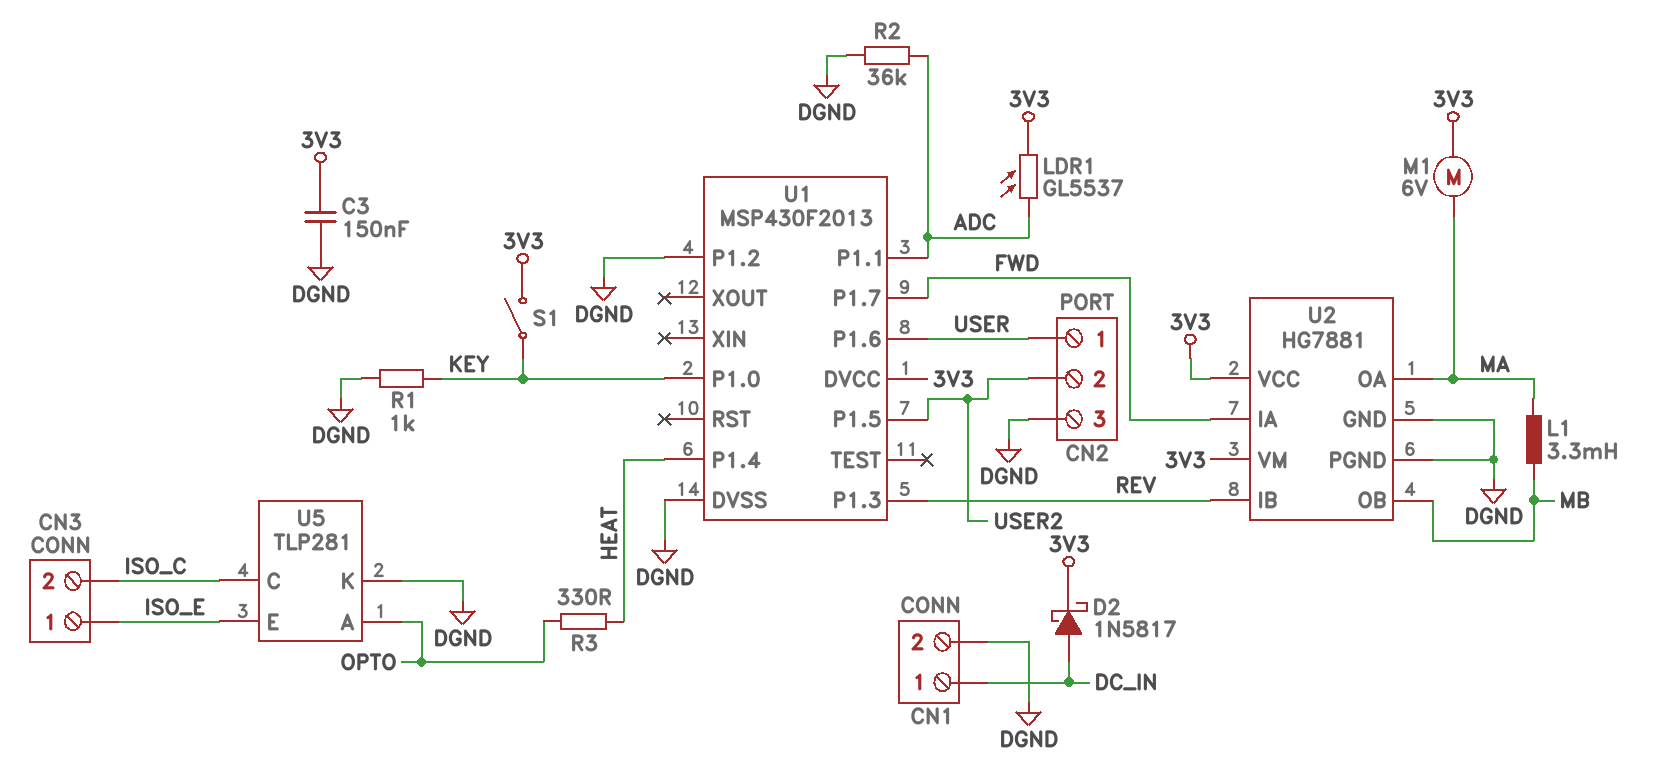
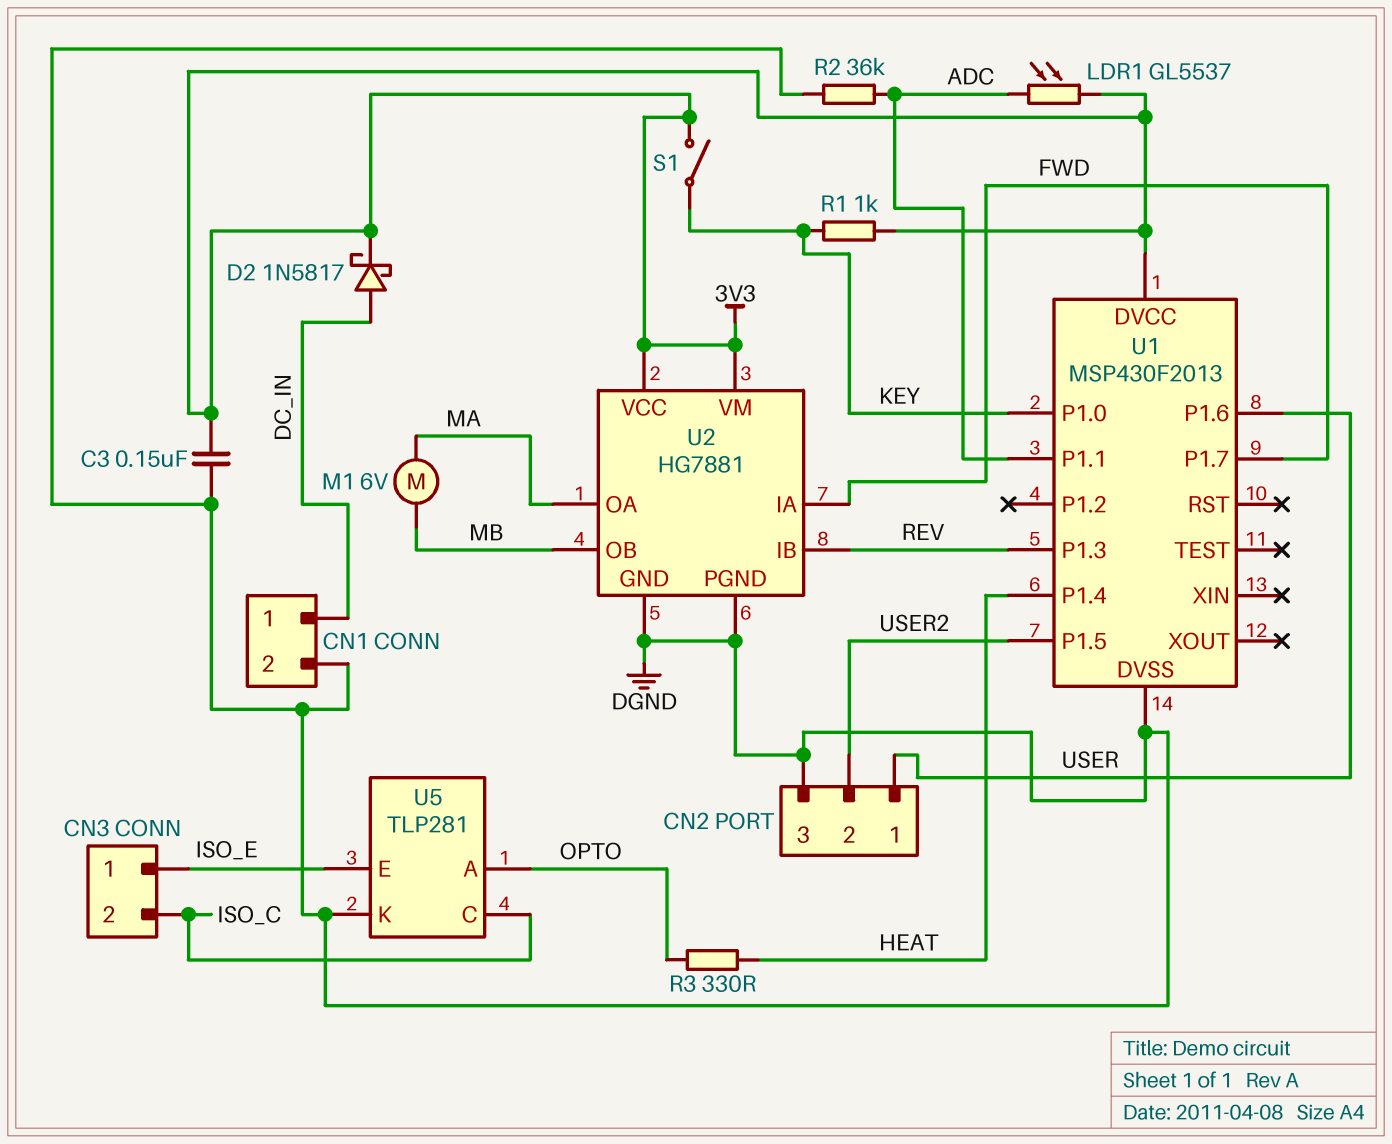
L1: 3.3mH (MA, MB) -> none
M1: motor 6V (3V3, MA) -> motor 6V (MA, MB)
R1: 1k (DGND, KEY) -> 1k (3V3, KEY)
U1 pin P1.2: DGND -> none

